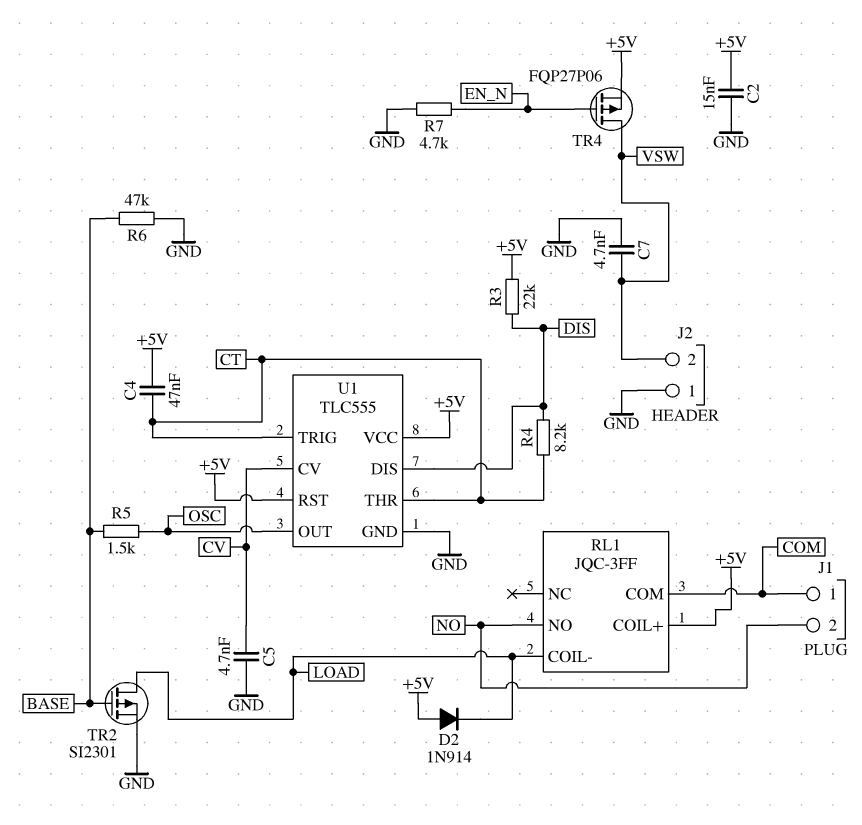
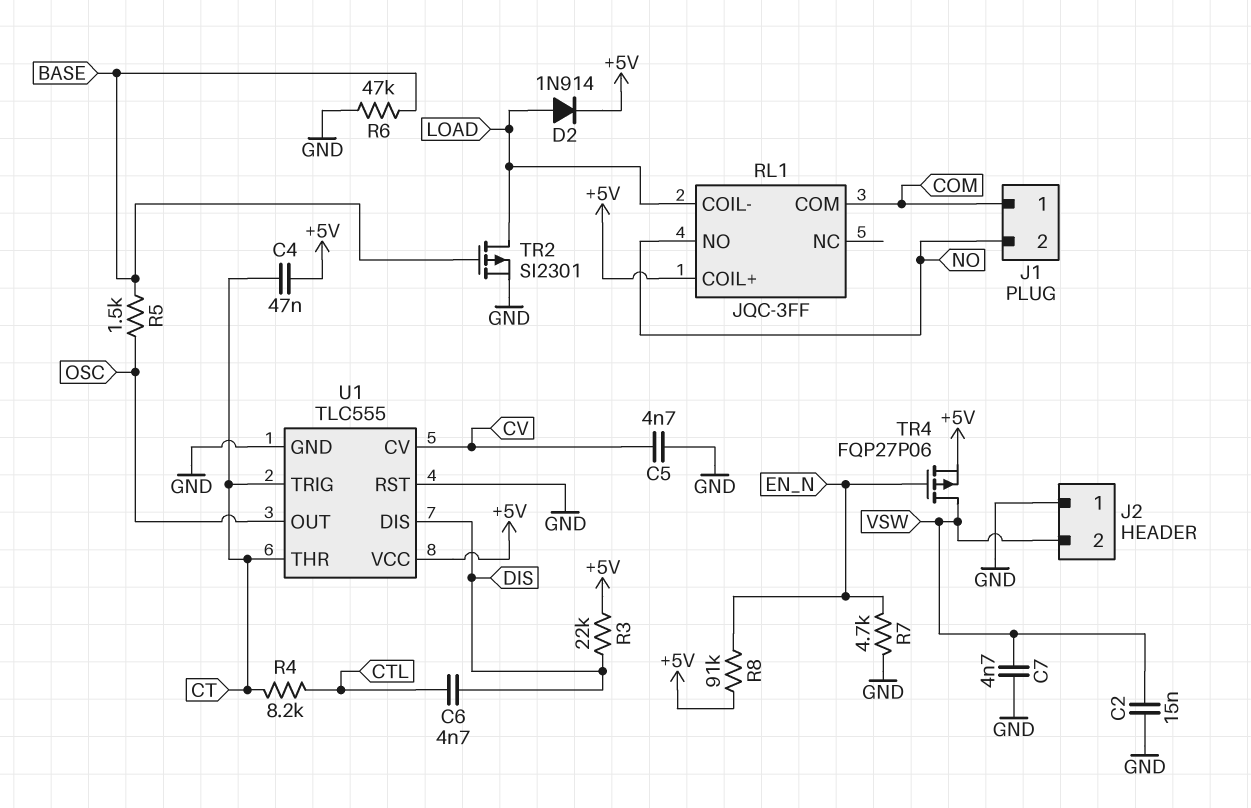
C2: 15nF (+5V, GND) -> 15nF (GND, VSW)
C6: none -> 4.7nF (CTL, DIS)
D2: diode 1N914 (A +5V, K LOAD) -> diode 1N914 (A LOAD, K +5V)
R4: 8.2k (CT, DIS) -> 8.2k (CT, CTL)
R8: none -> 91k (+5V, EN_N)
U1 pin RST: +5V -> GND

